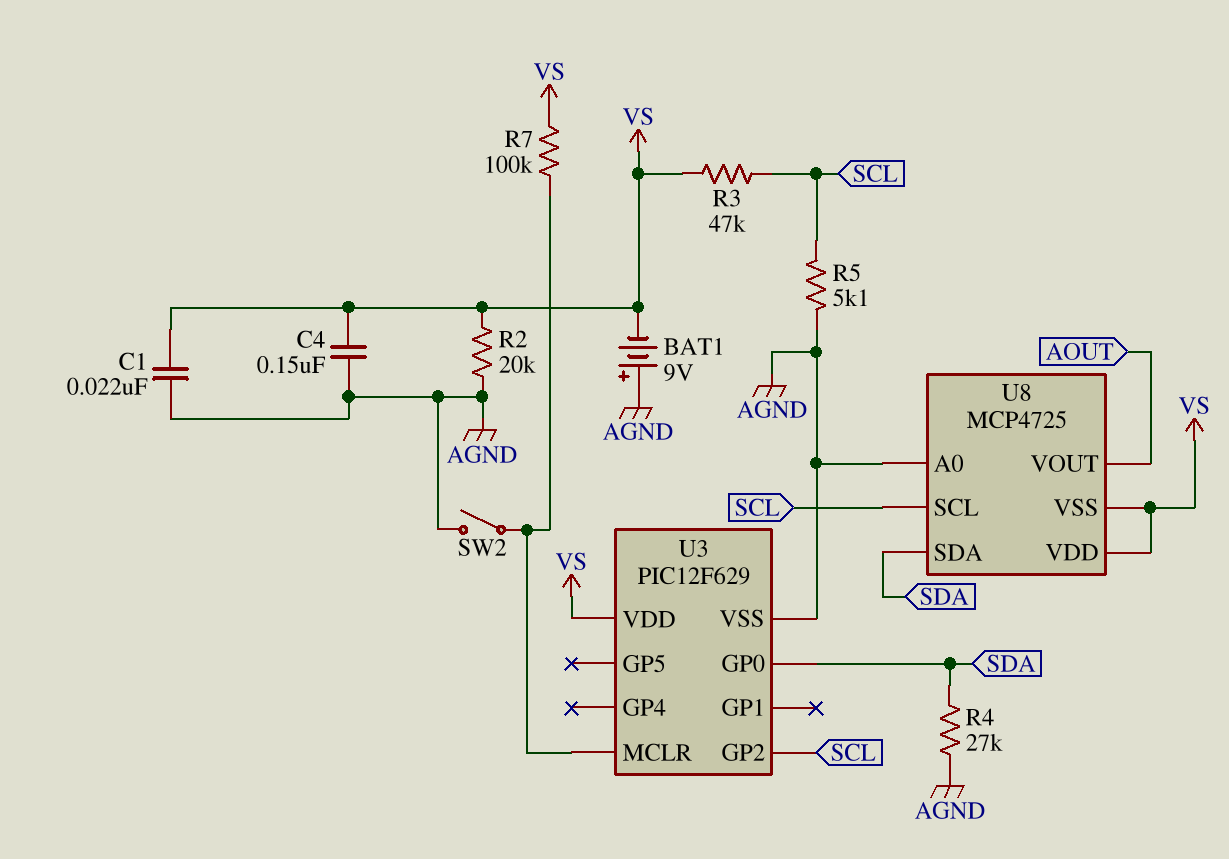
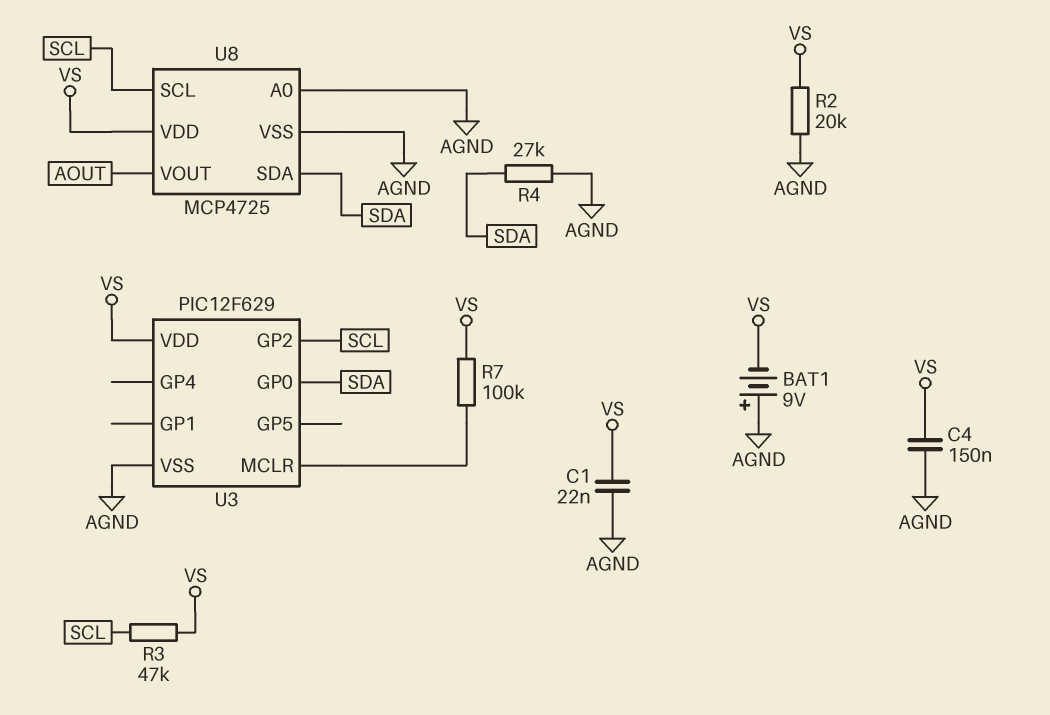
R5: 5.1k (AGND, SCL) -> none
SW2: switch (AGND, U3/MCLR) -> none
U8 pin VSS: VS -> AGND

